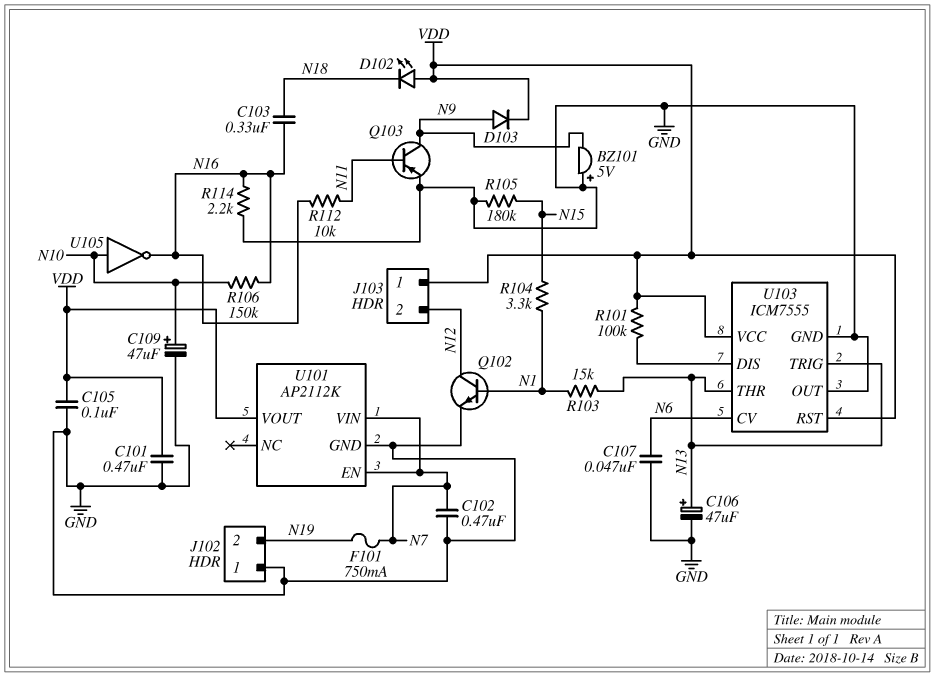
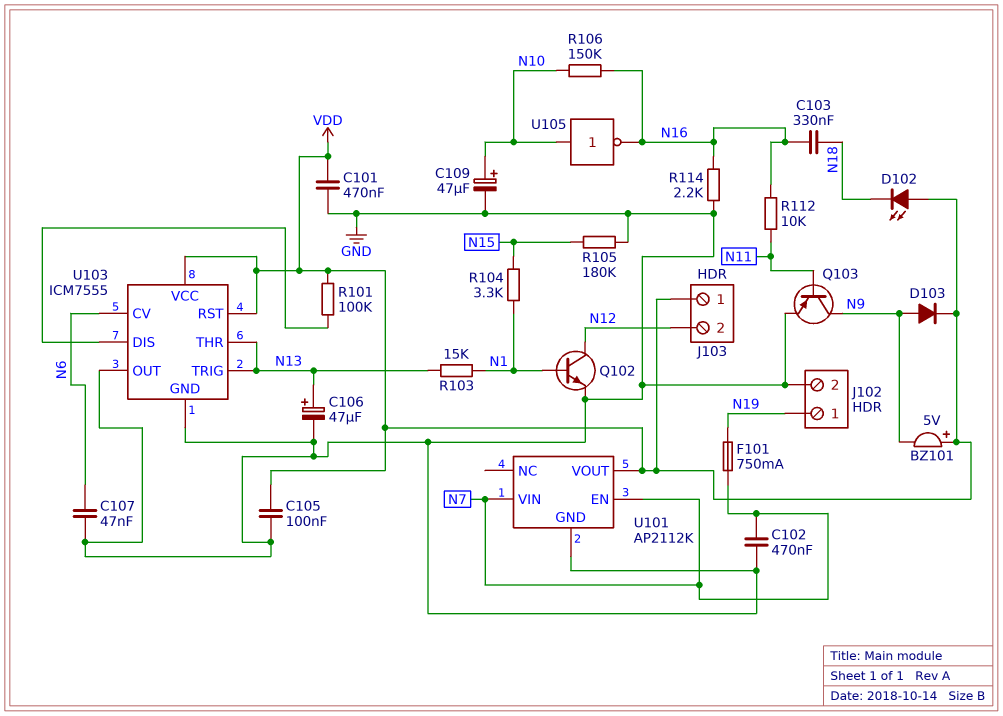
BZ101: buzzer 5V (plus GND, minus N9) -> buzzer 5V (plus VDD, minus N9)
J102 pin 1: GND -> N19
J102 pin 2: N19 -> GND

